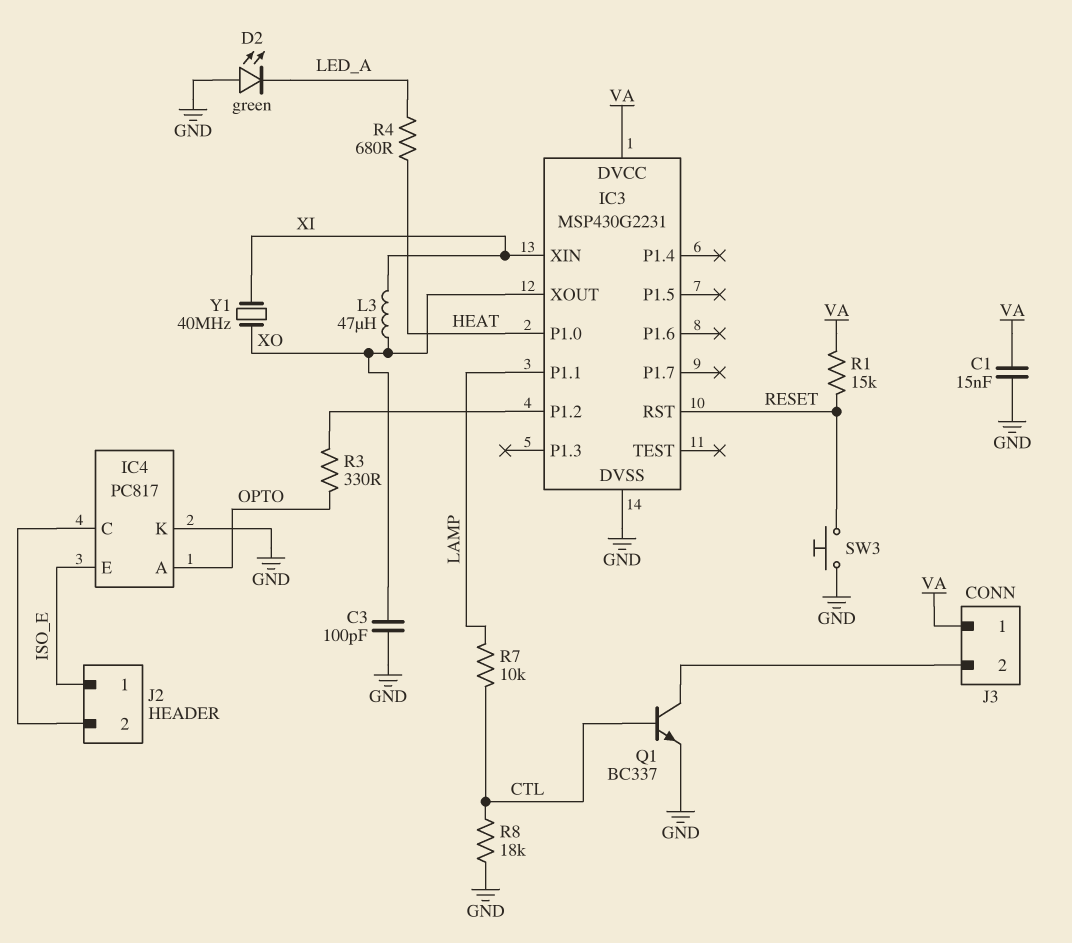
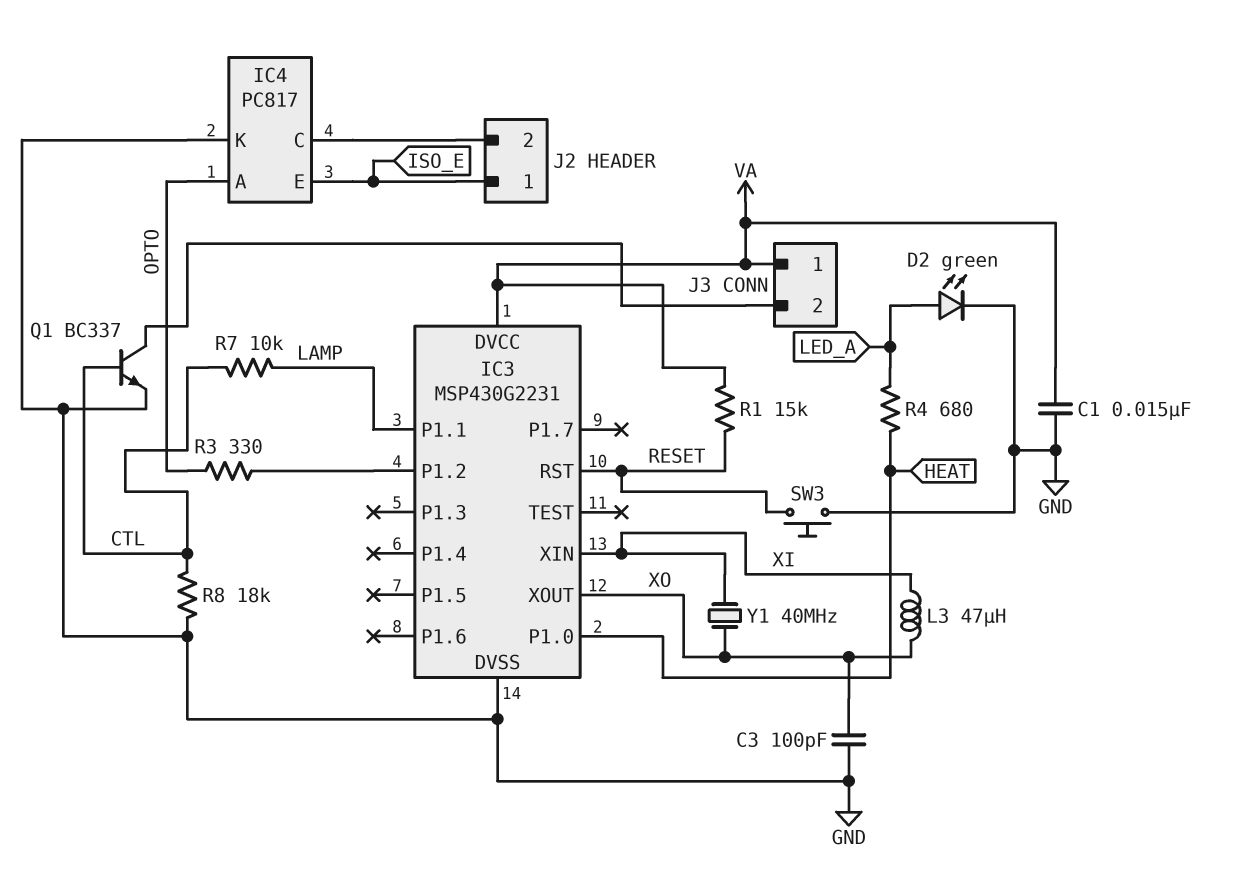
D2: LED green (A GND, K LED_A) -> LED green (A LED_A, K GND)

